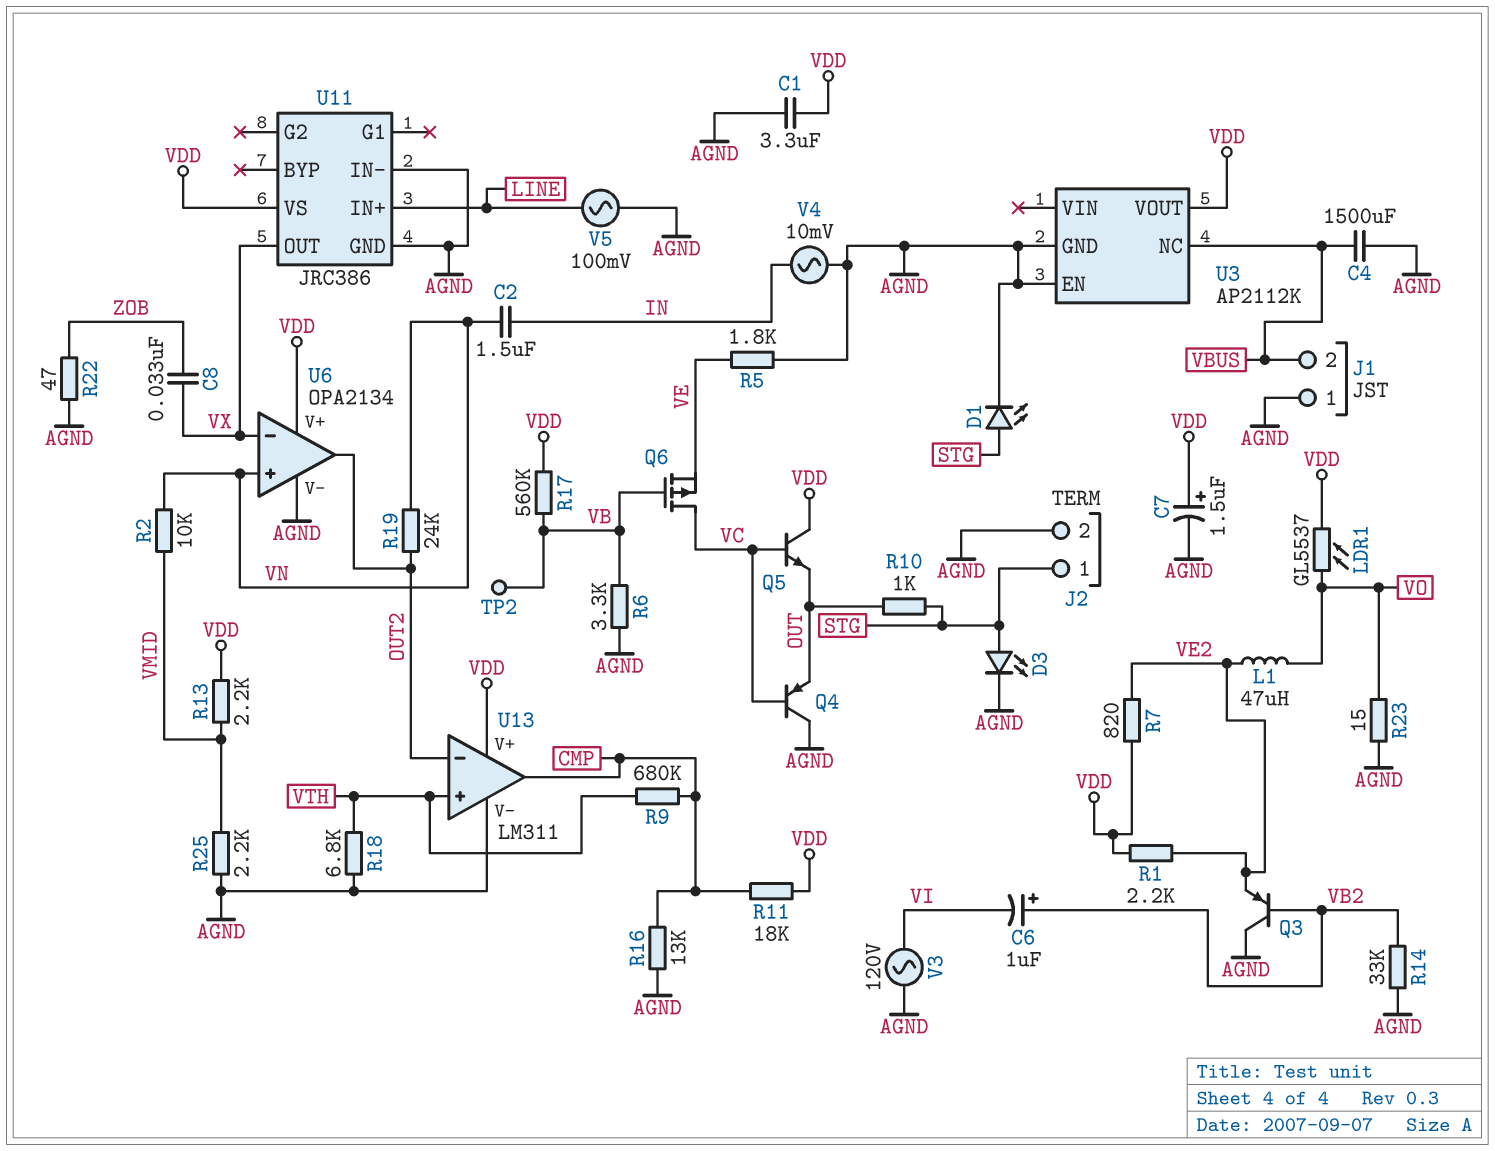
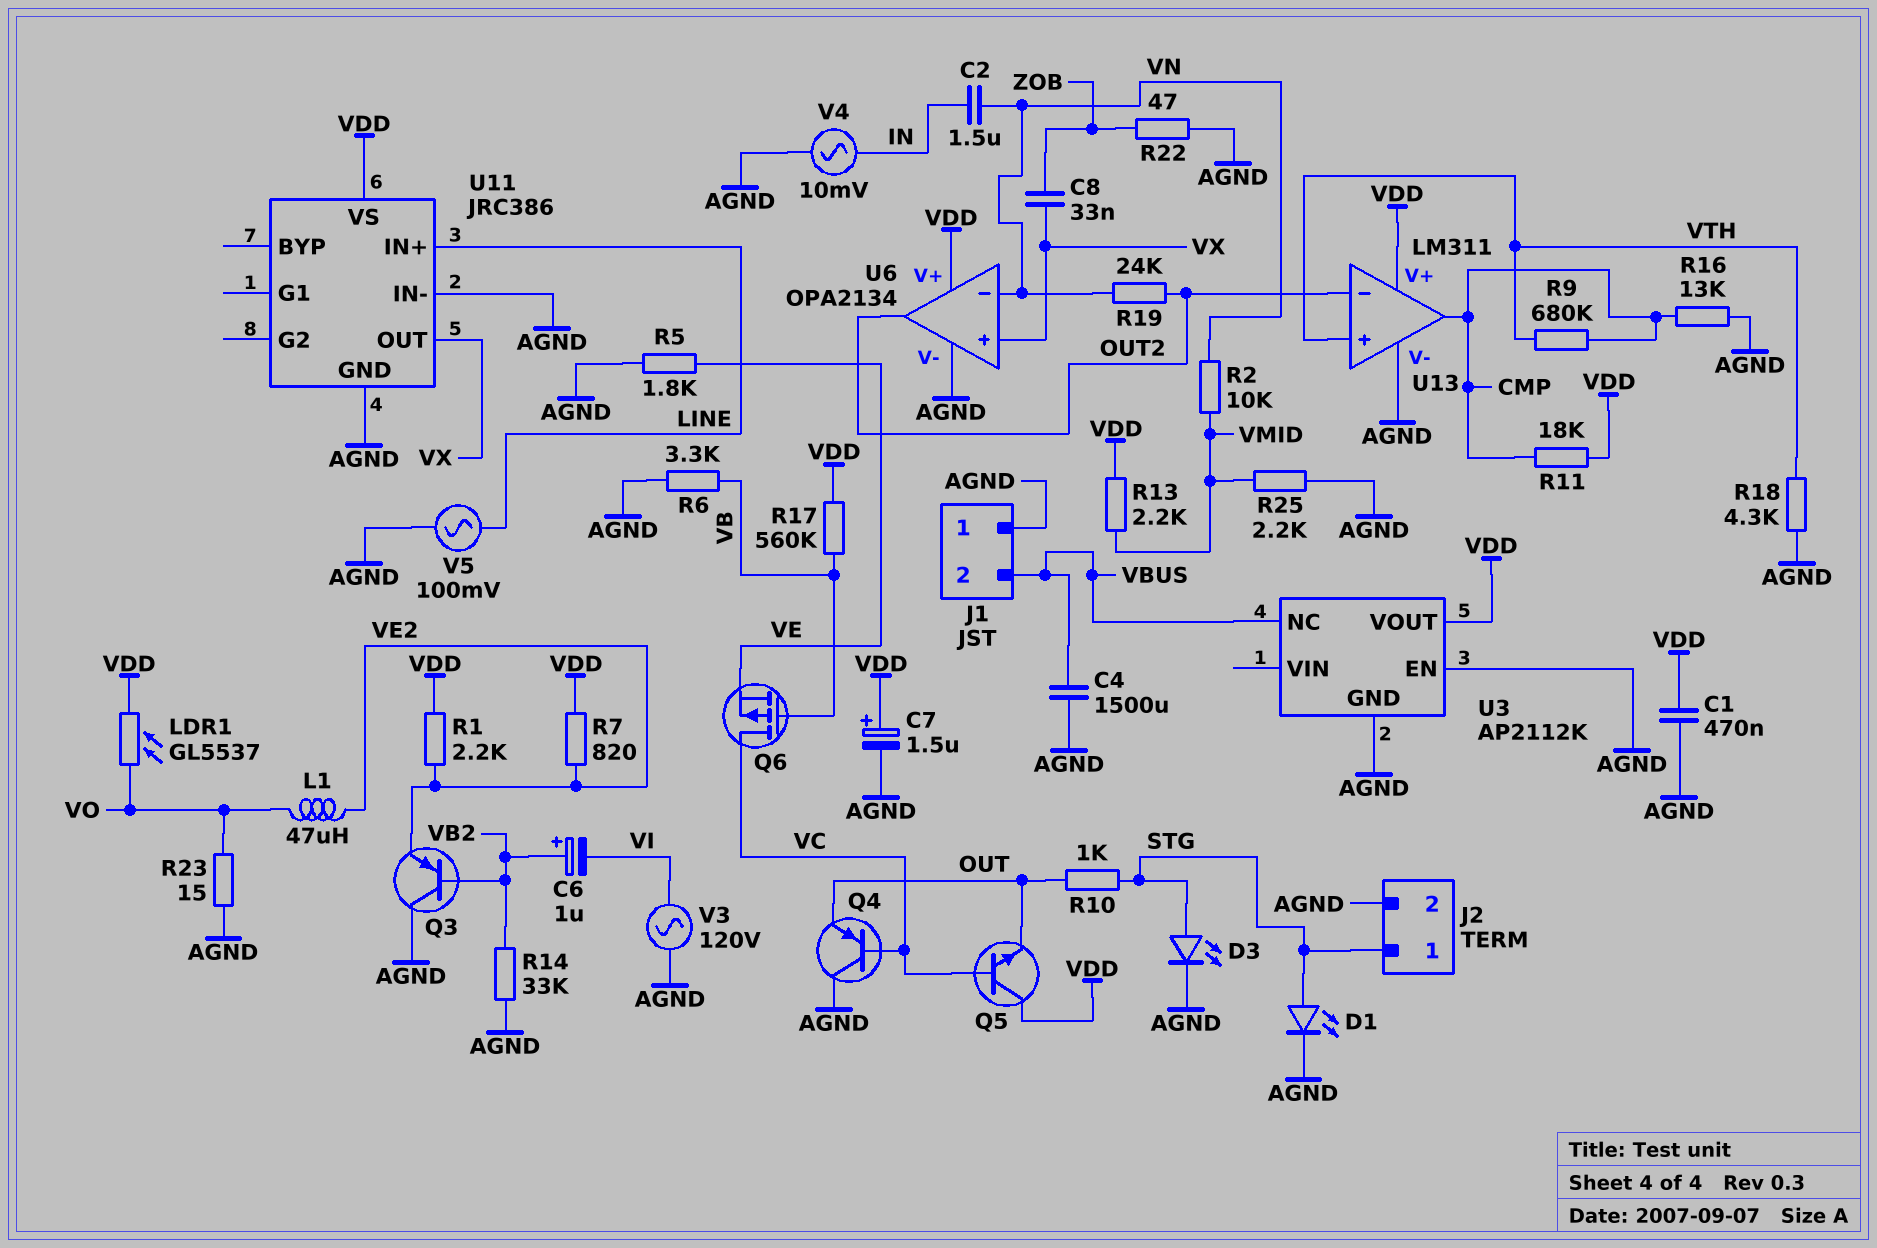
C1: 3.3uF (AGND, VDD) -> 470nF (AGND, VDD)
R18: 6.8k (AGND, VTH) -> 4.3k (AGND, VTH)
TP2: test point (VB) -> none
U6 pin in+: VN -> VX
U6 pin in-: VX -> VN

